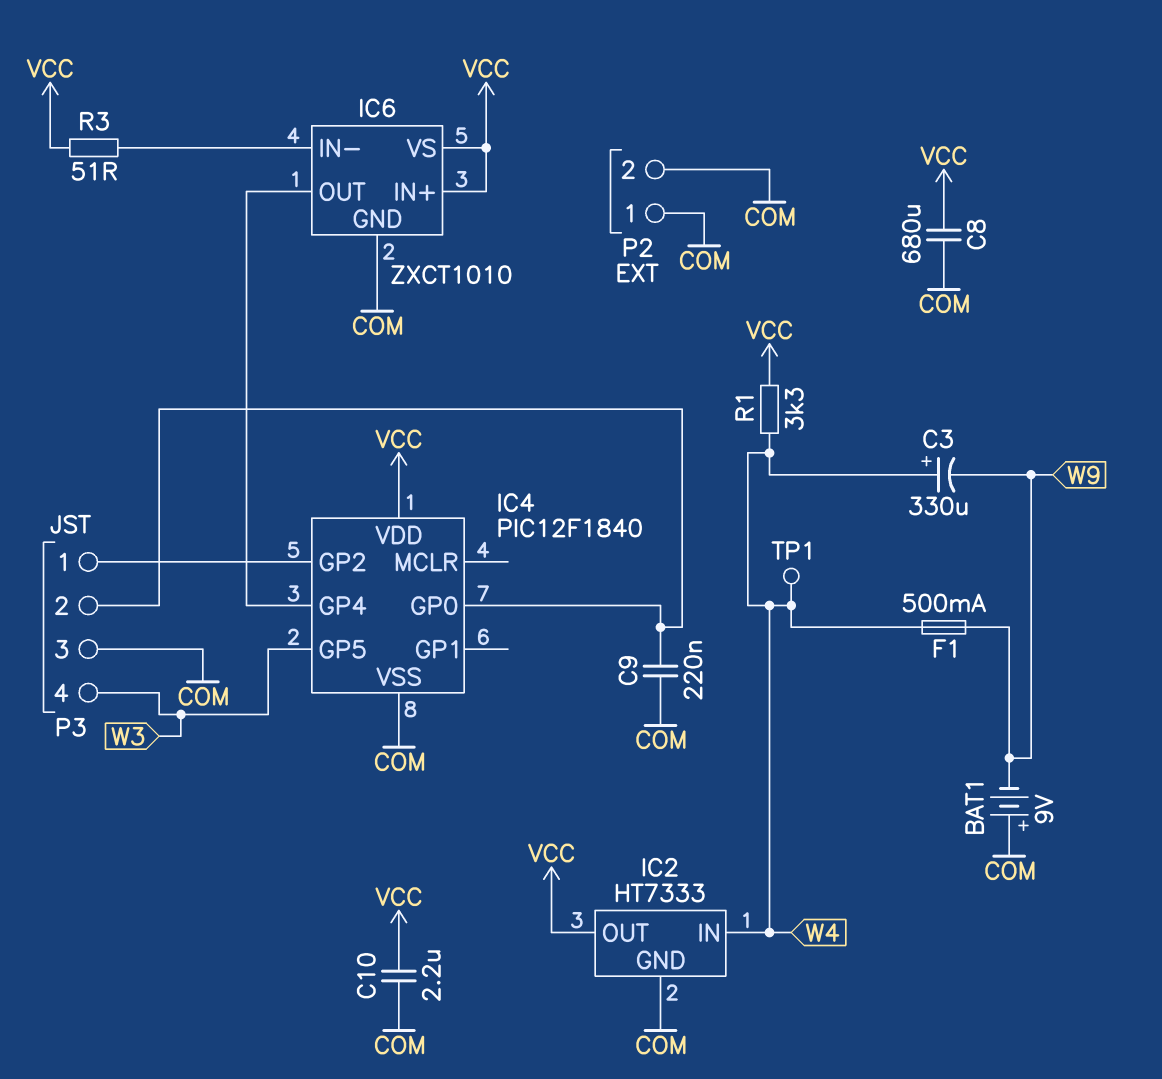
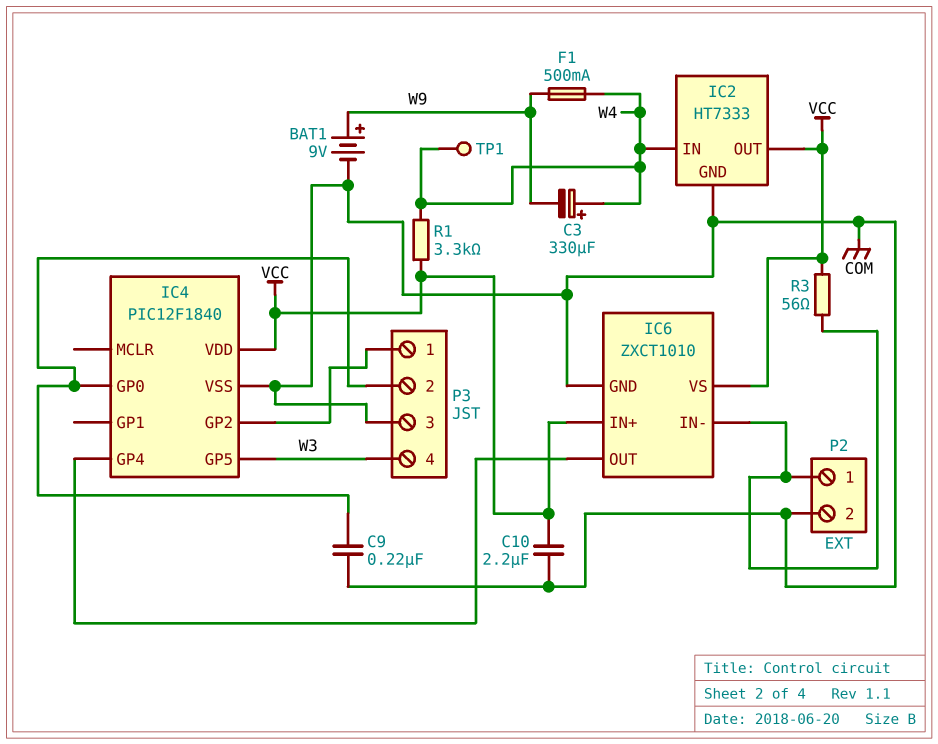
BAT1: 9V (plus COM, minus W9) -> 9V (plus W9, minus COM)
C8: 680uF (COM, VCC) -> none
P2 pin 1: COM -> IC6/IN-
R3: 51 (IC6/IN-, VCC) -> 56 (IC6/IN-, VCC)

